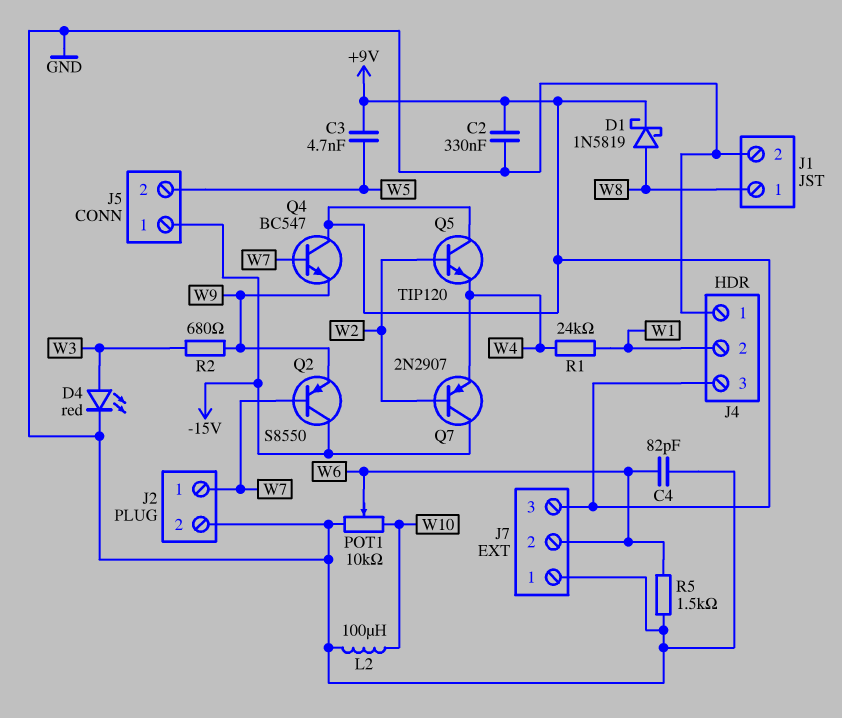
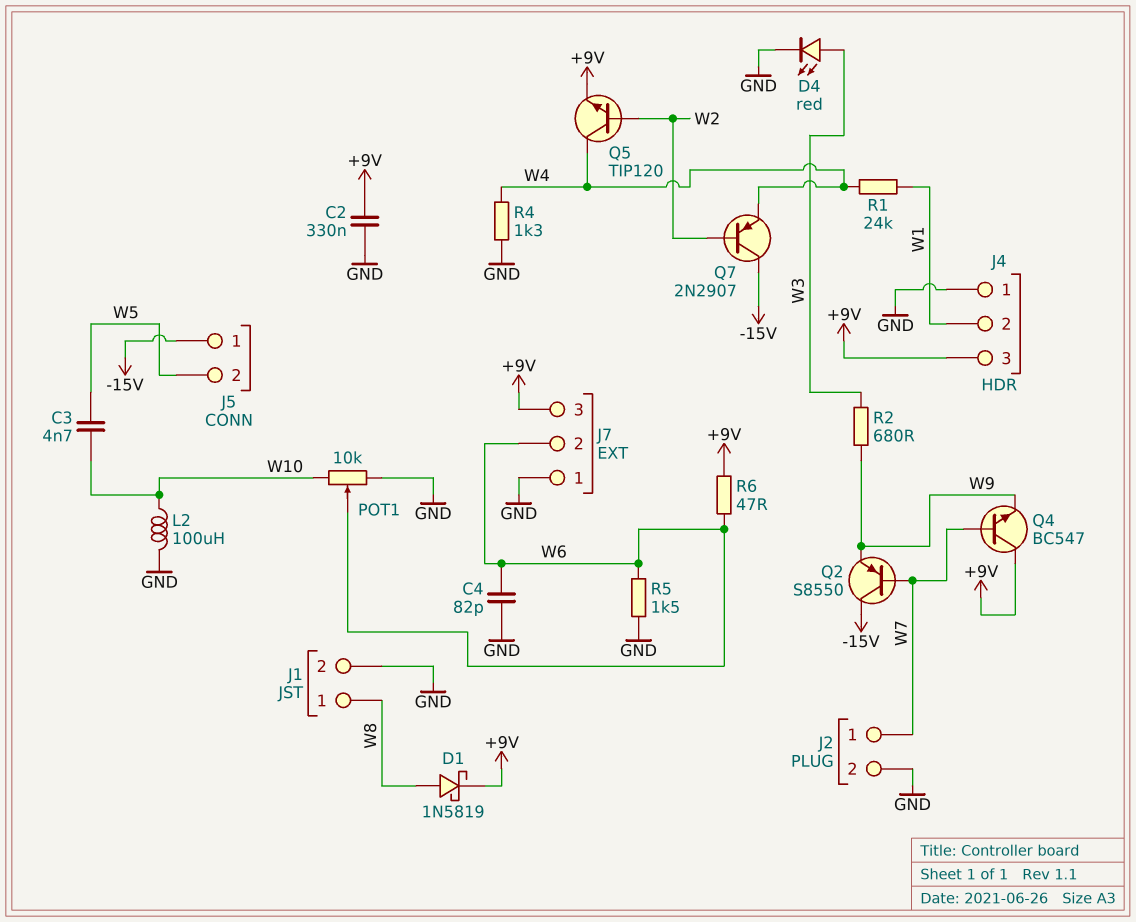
C3: 4.7nF (+9V, W5) -> 4.7nF (W5, W10)
Q5: NPN TIP120 (B W2, C +9V, E W4) -> NPN TIP120 (B W2, C W4, E +9V)
R4: none -> 1.3k (GND, W4)
R6: none -> 47 (+9V, W6)

